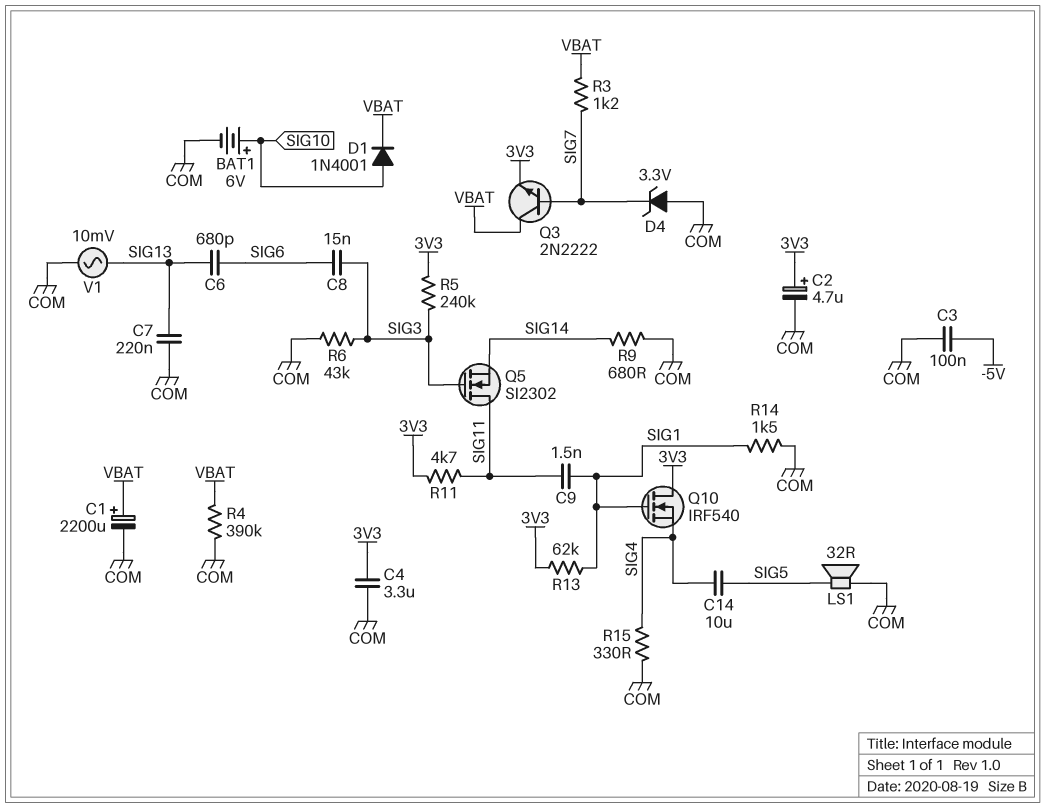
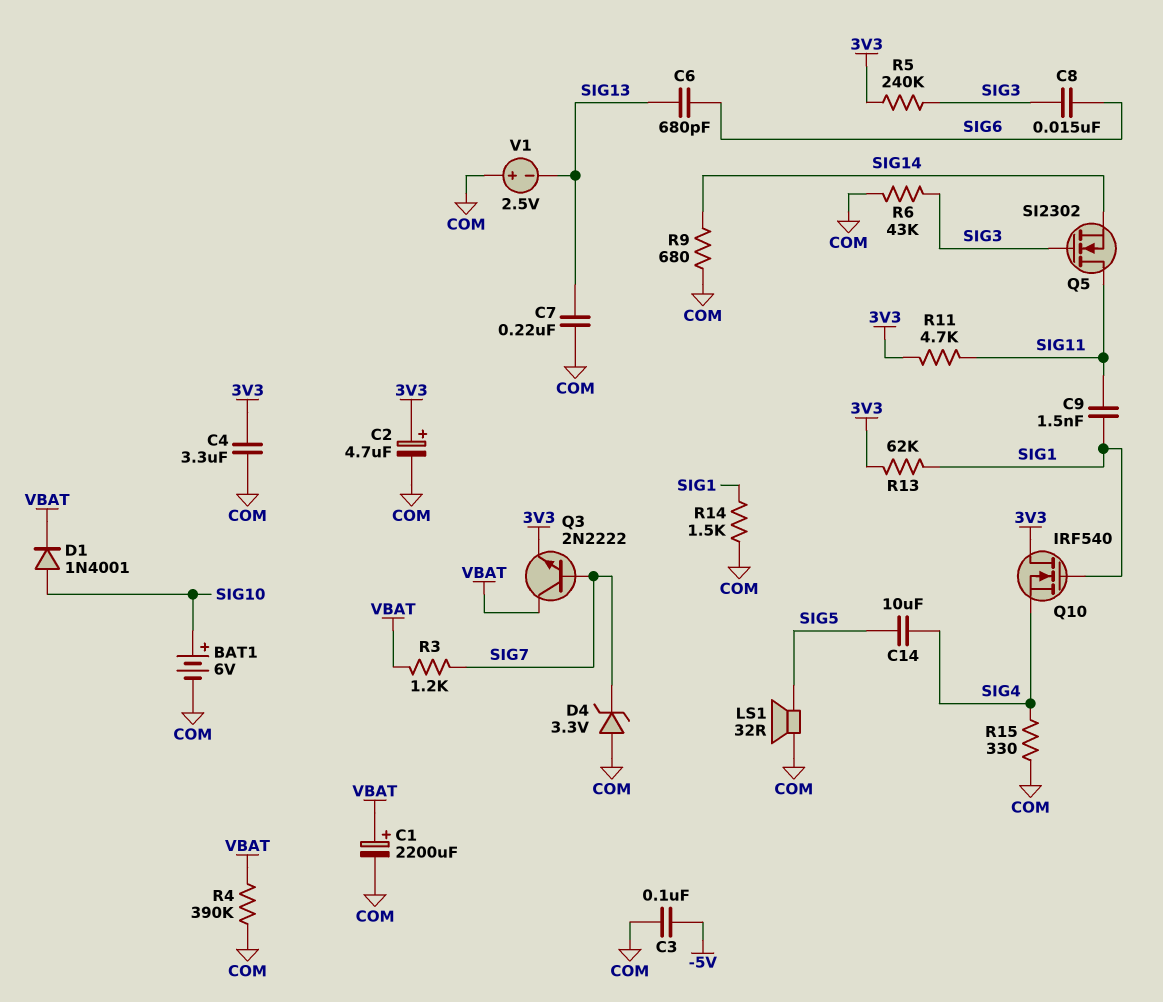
V1: AC 10mV (COM, SIG13) -> 2.5V (plus COM, minus SIG13)

